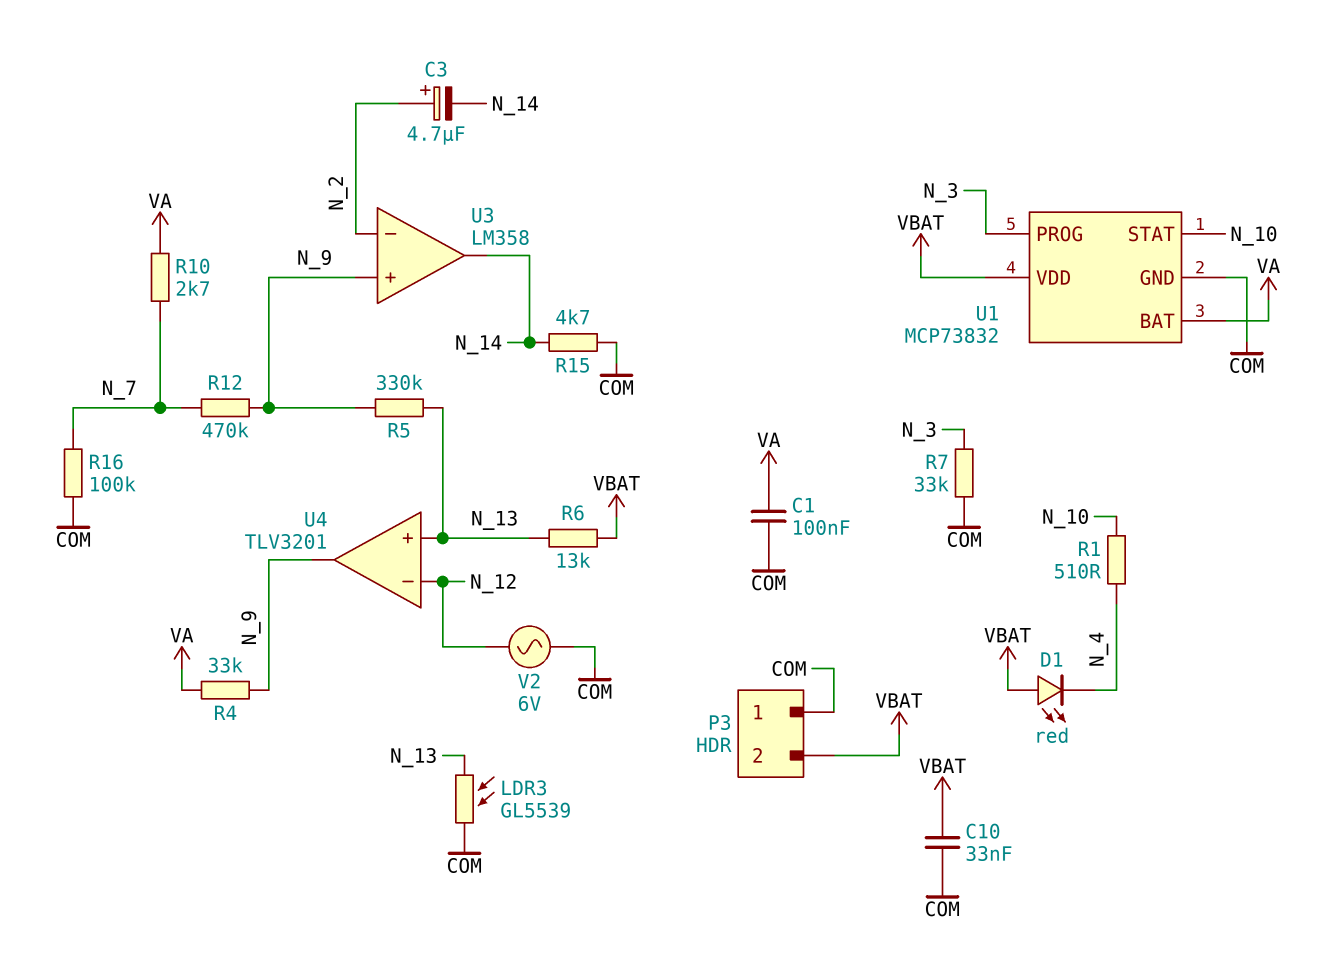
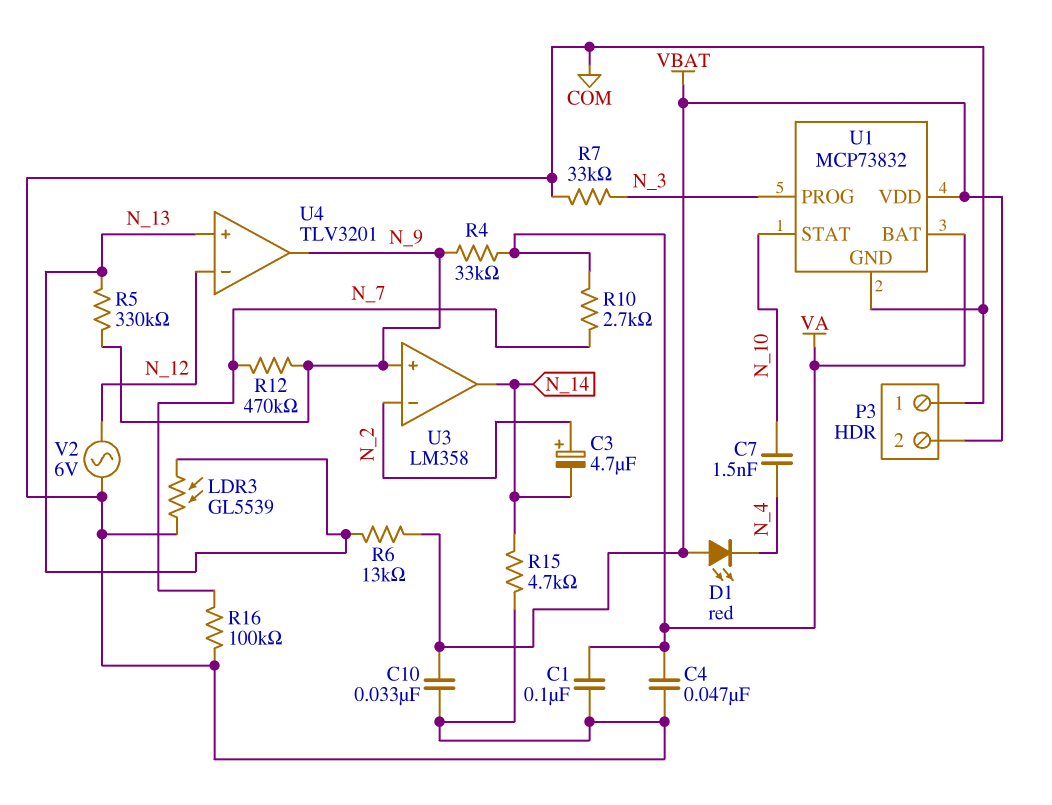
C4: none -> 47nF (COM, VA)
C7: none -> 1.5nF (N_4, N_10)
R1: 510 (N_4, N_10) -> none

